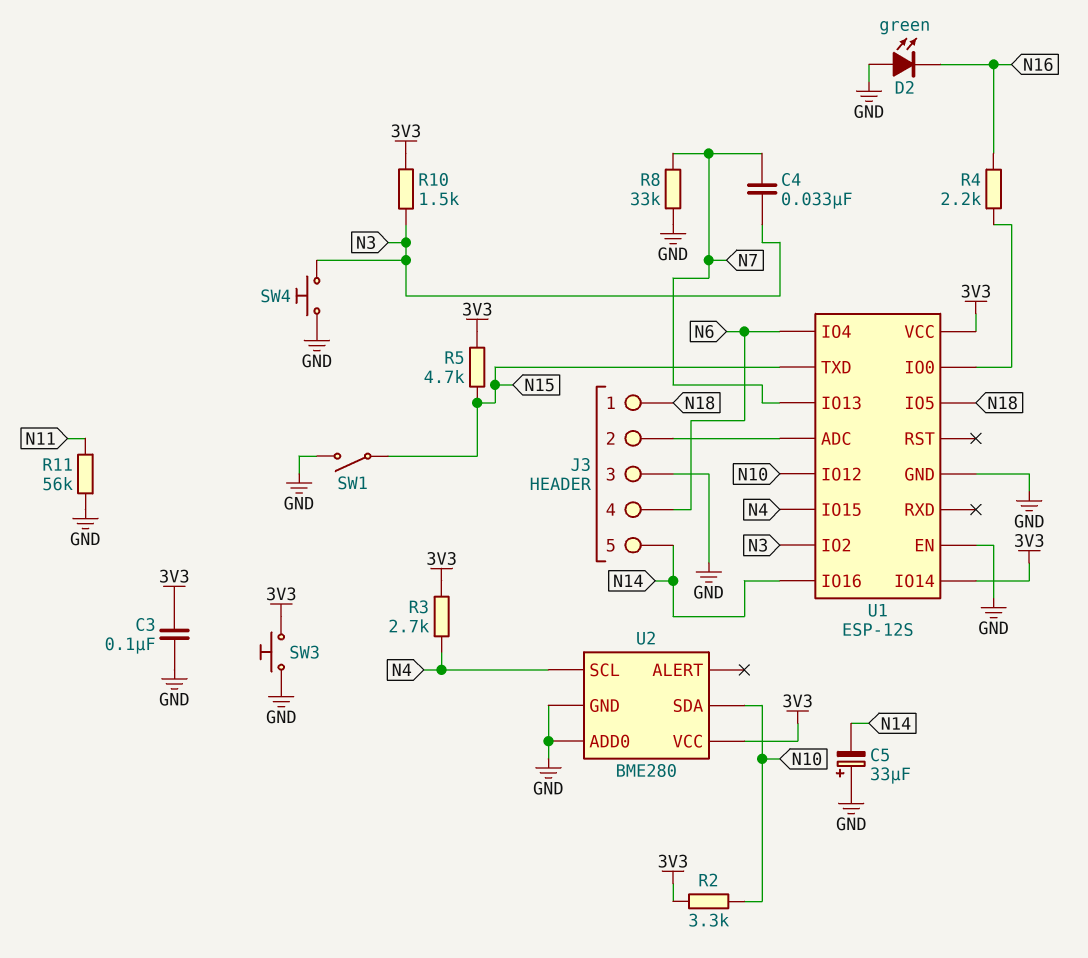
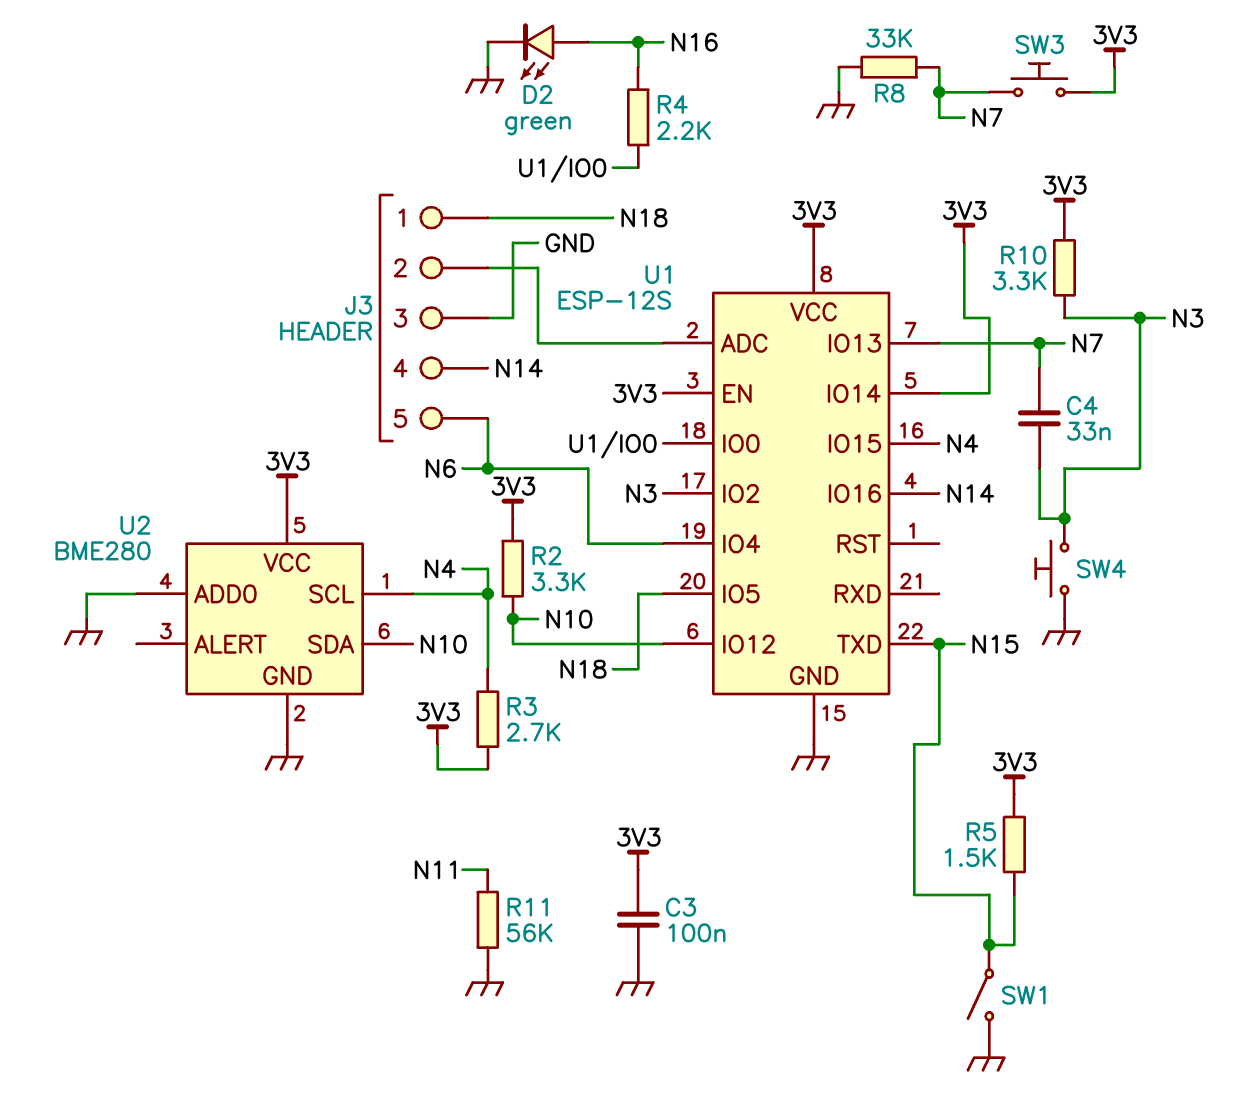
C5: 33uF (plus GND, minus N14) -> none
D2: LED green (A GND, K N16) -> LED green (A N16, K GND)
J3 pin 4: N6 -> N14
J3 pin 5: N14 -> N6
R5: 4.7k (3V3, N15) -> 1.5k (3V3, N15)
R10: 1.5k (3V3, N3) -> 3.3k (3V3, N3)
SW3: button (3V3, GND) -> button (3V3, N7)
U1 pin EN: GND -> 3V3

